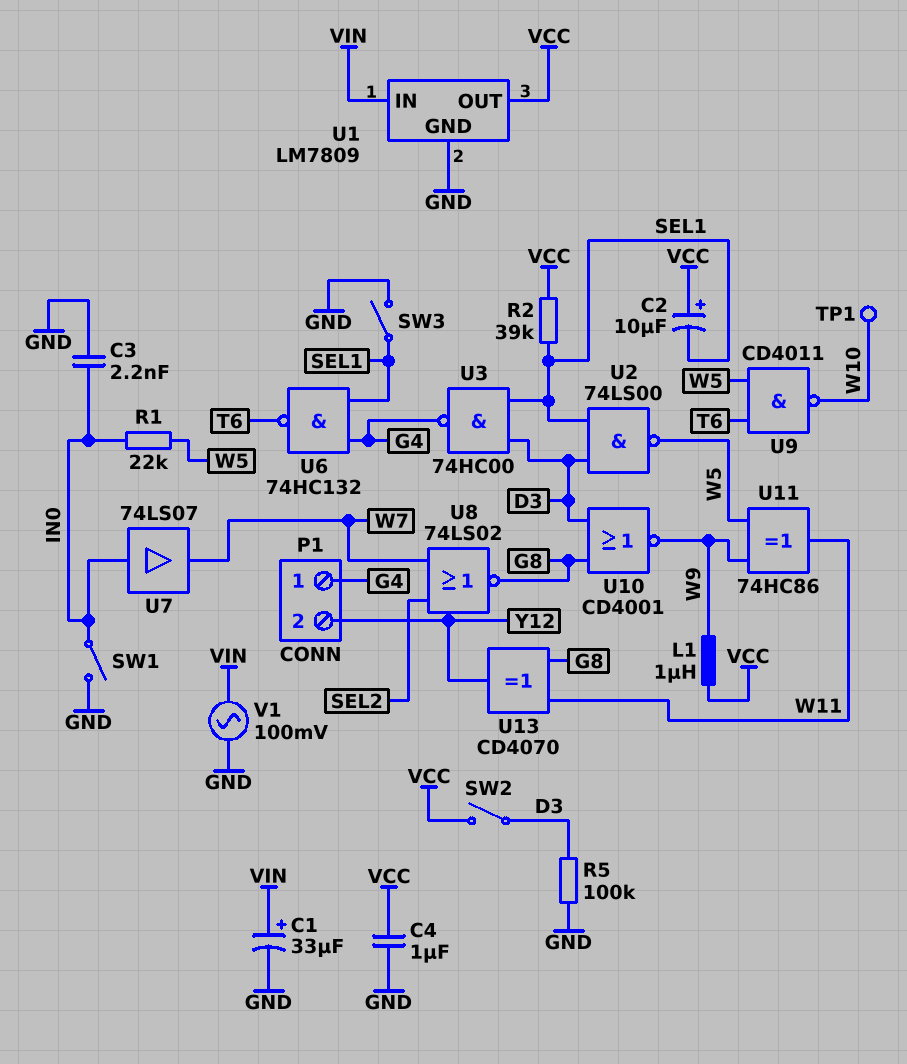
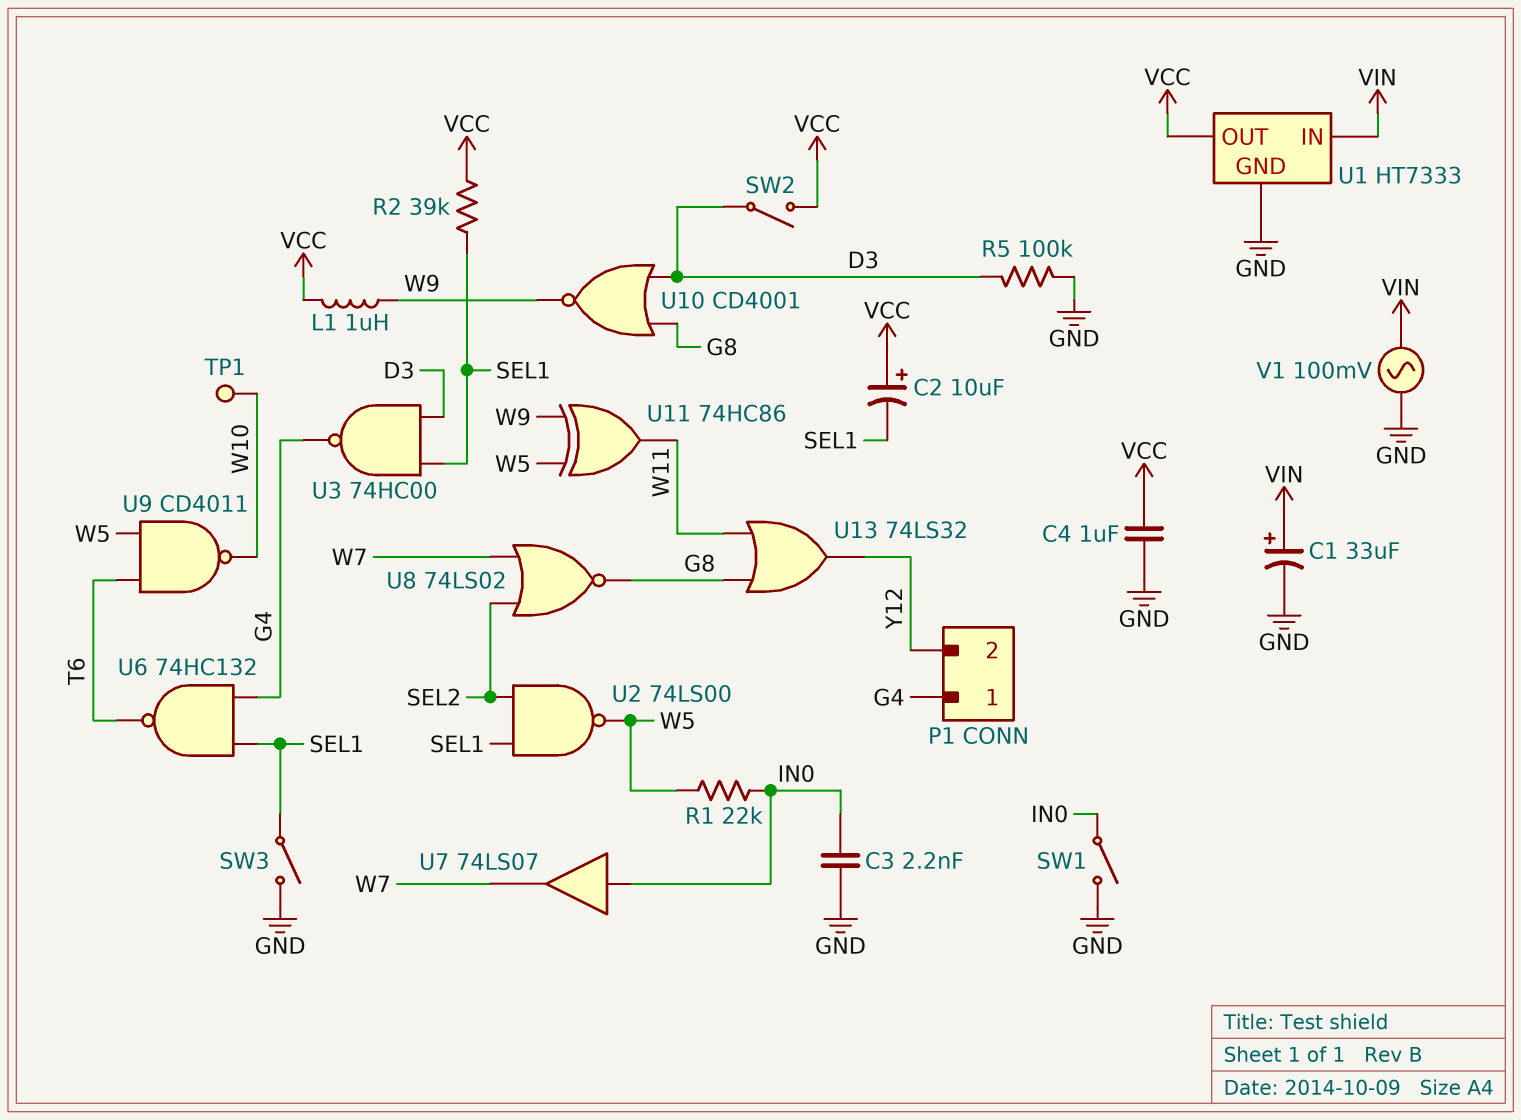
U1: LM7809 -> HT7333
U2: NAND 74LS00 (in D3, in SEL1, out W5) -> NAND 74LS00 (in SEL1, in SEL2, out W5)
U13: XOR CD4070 (in G8, in W11, out Y12) -> OR 74LS32 (in G8, in W11, out Y12)

